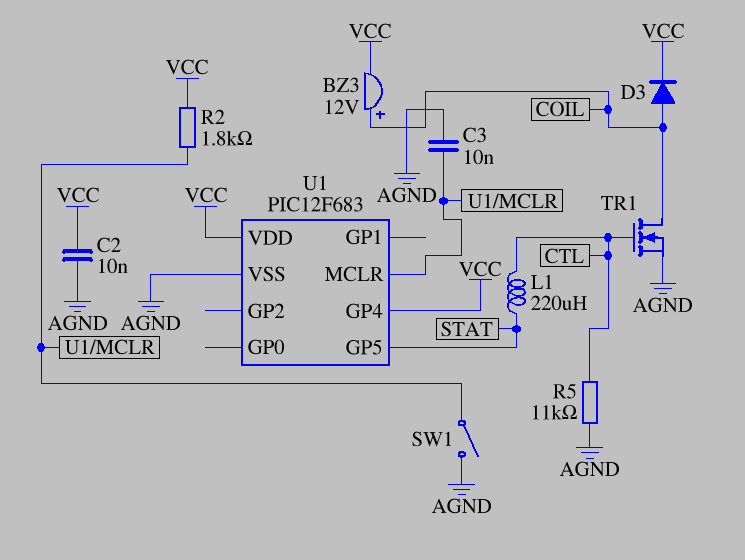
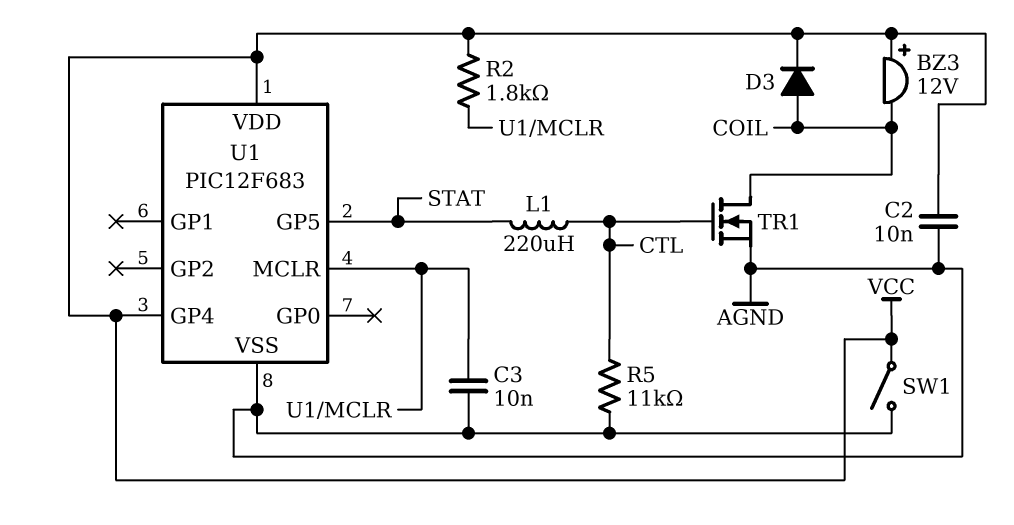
BZ3: buzzer 12V (plus COIL, minus VCC) -> buzzer 12V (plus VCC, minus COIL)
SW1: switch (AGND, U1/MCLR) -> switch (AGND, VCC)

